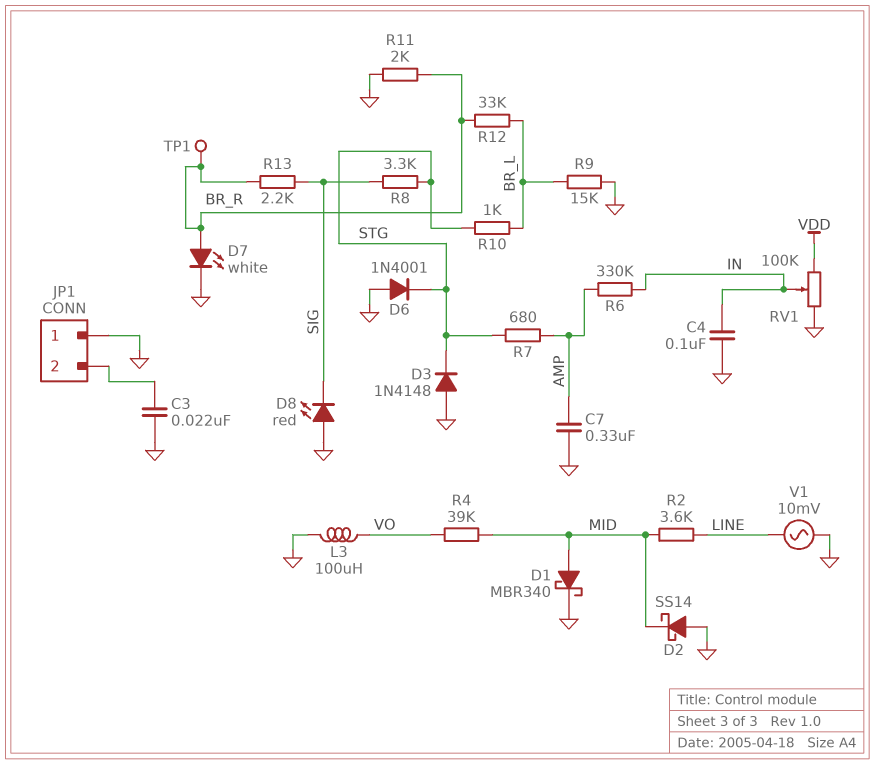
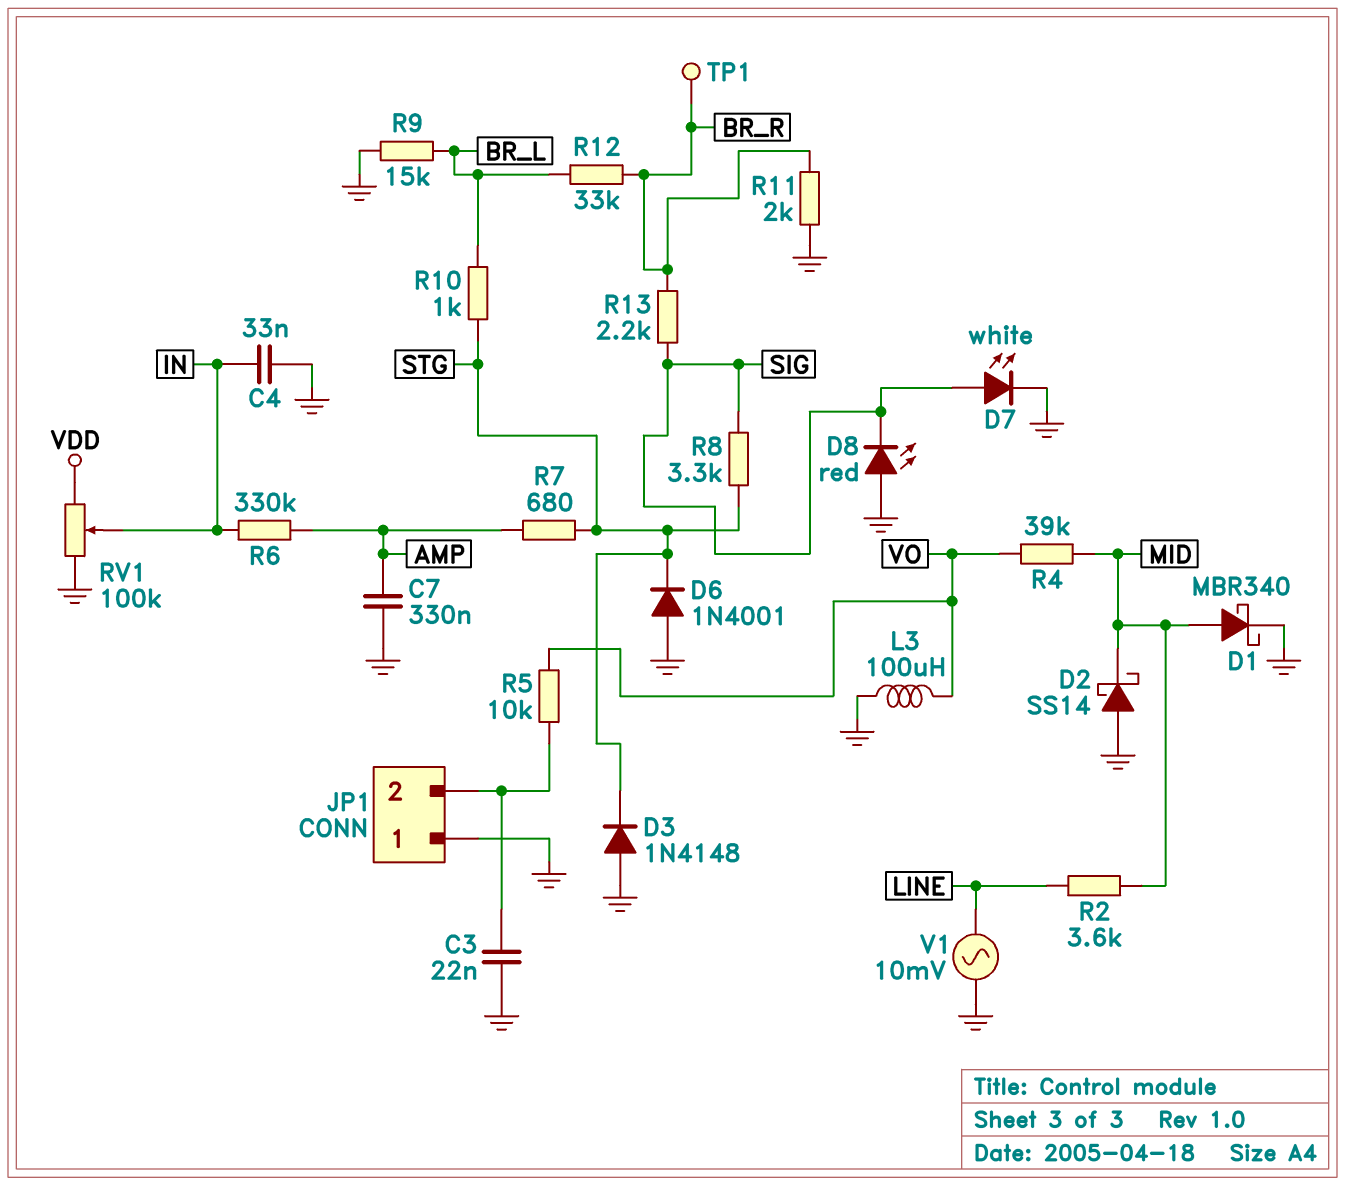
C4: 100nF (GND, IN) -> 33nF (GND, IN)
D7: LED white (A BR_R, K GND) -> LED white (A SIG, K GND)
R5: none -> 10k (JP1/2, VO)

